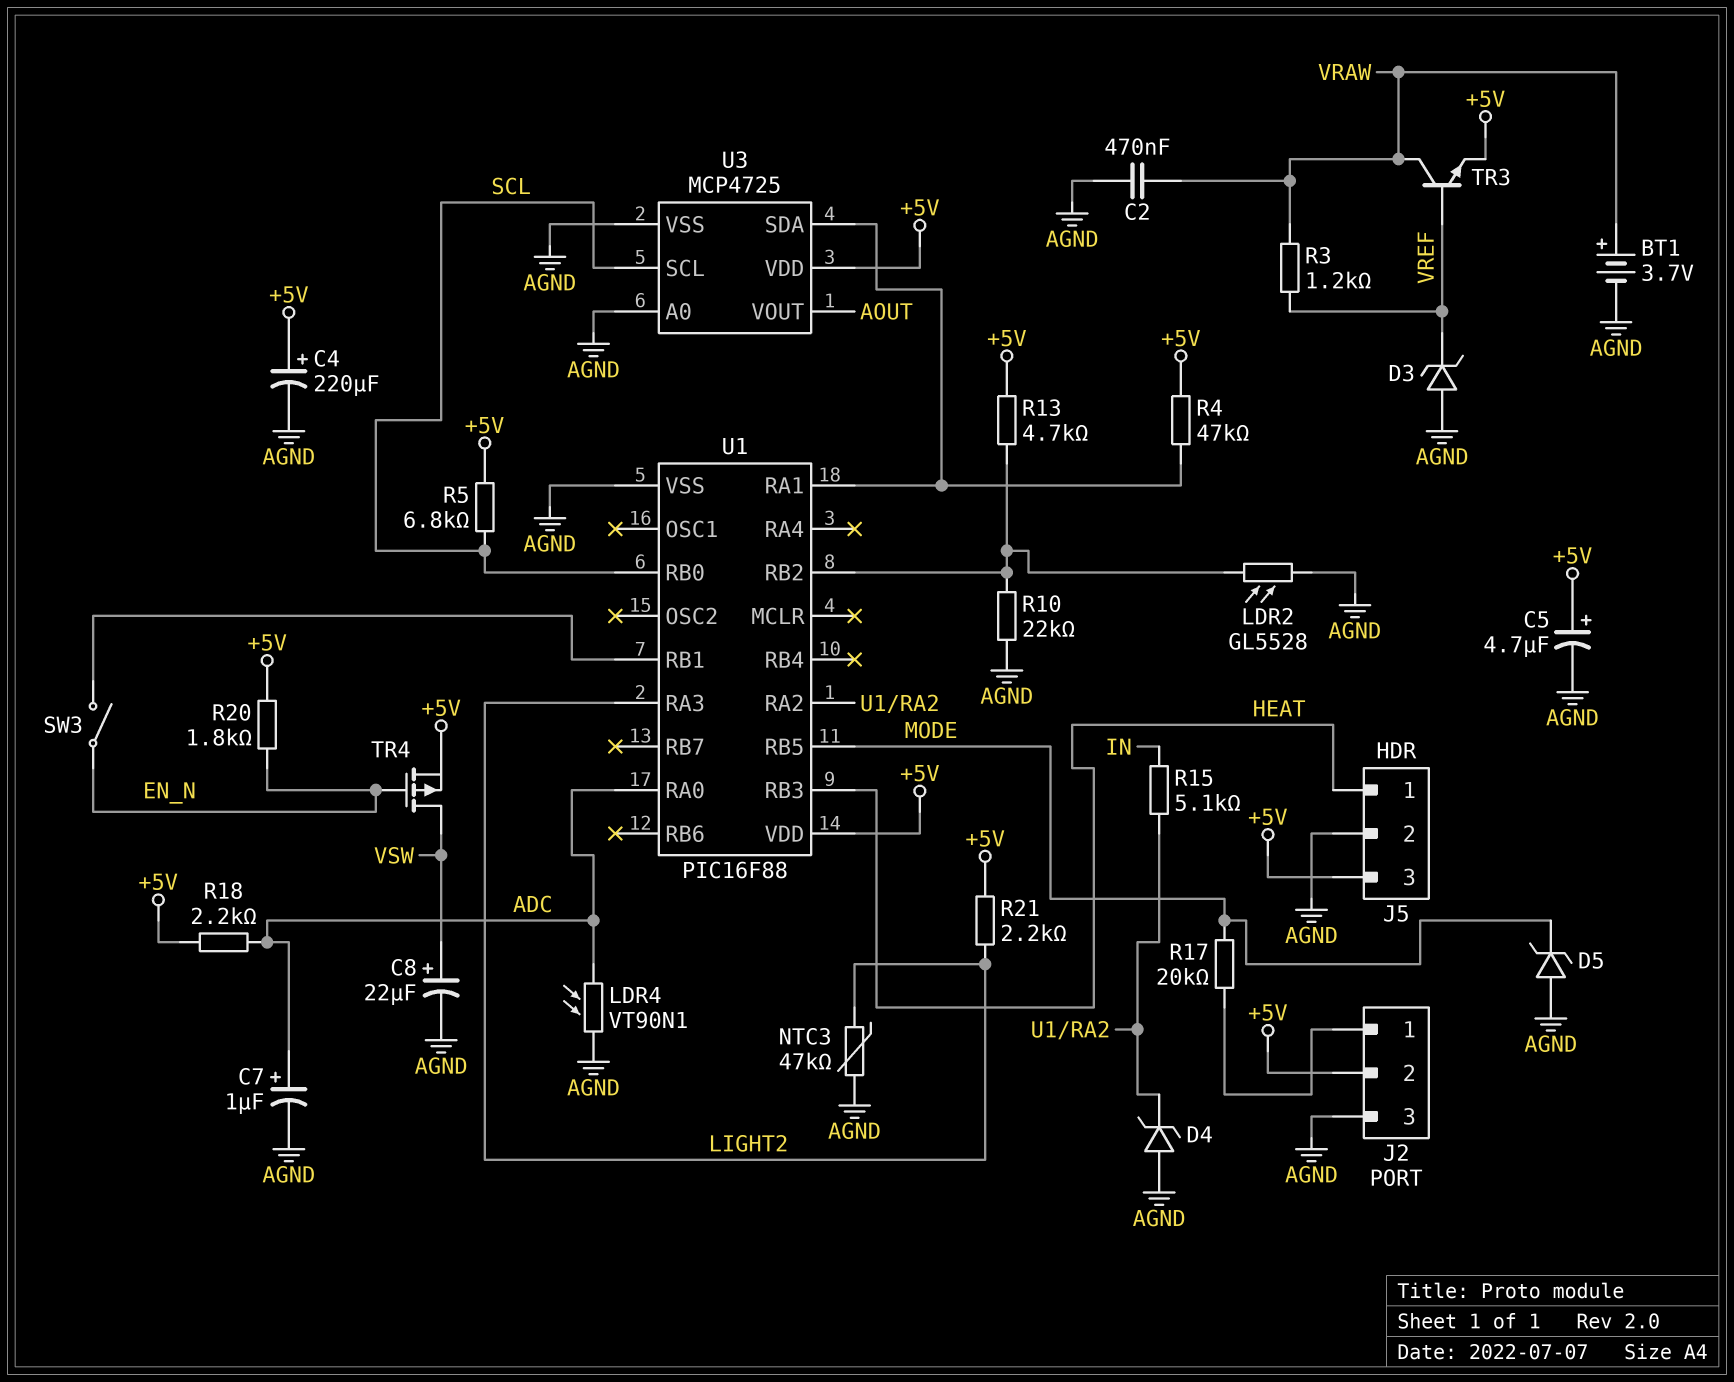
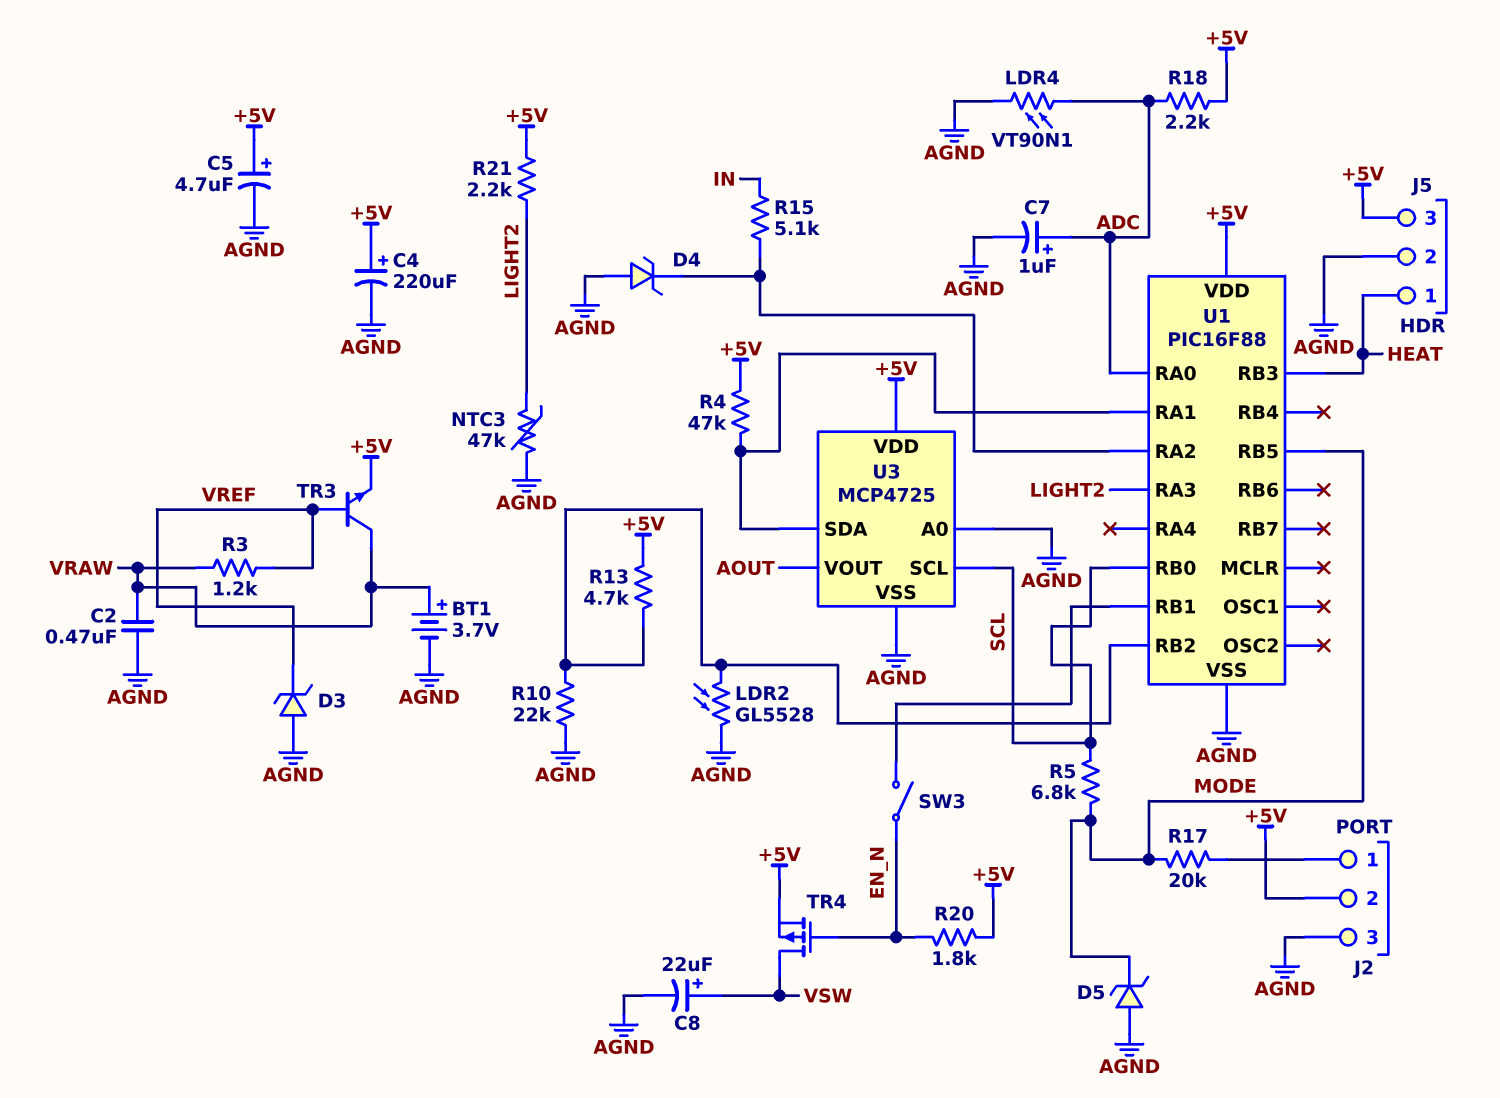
R5: 6.8k (+5V, SCL) -> 6.8k (MODE, SCL)

